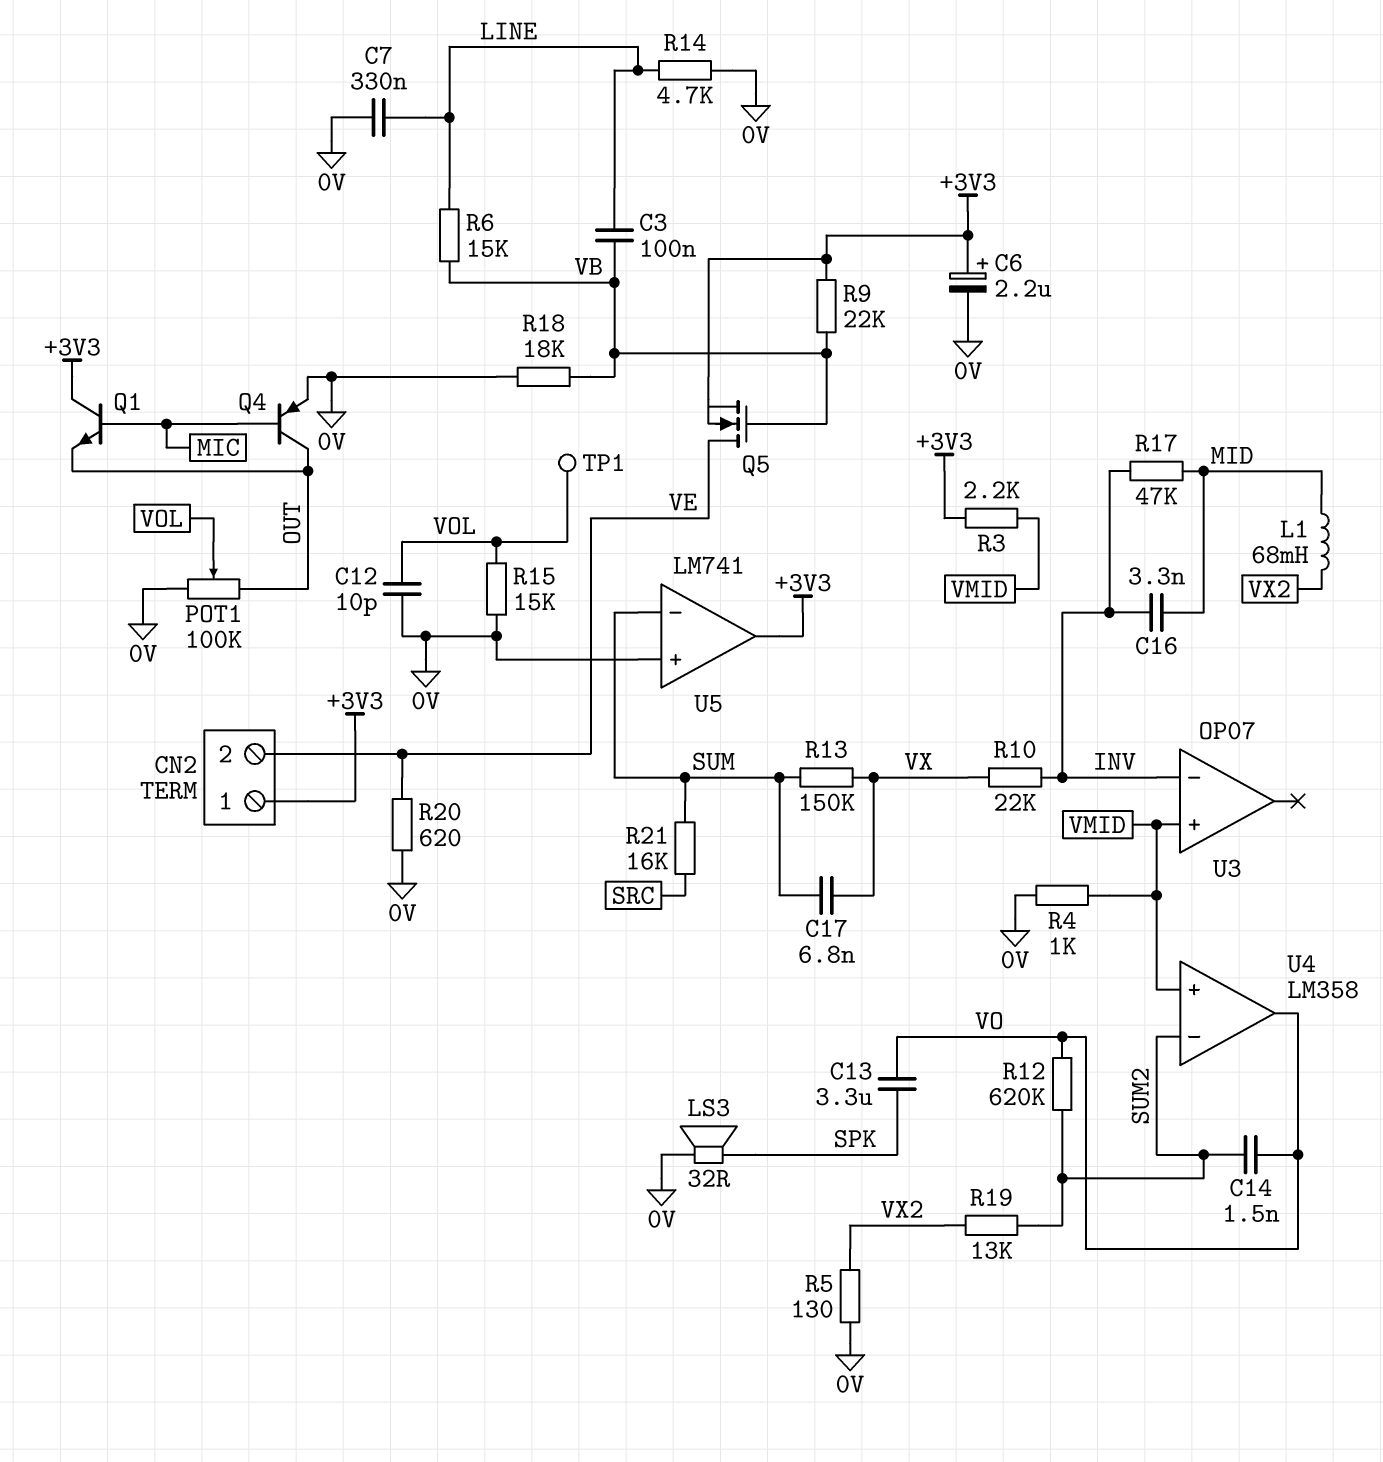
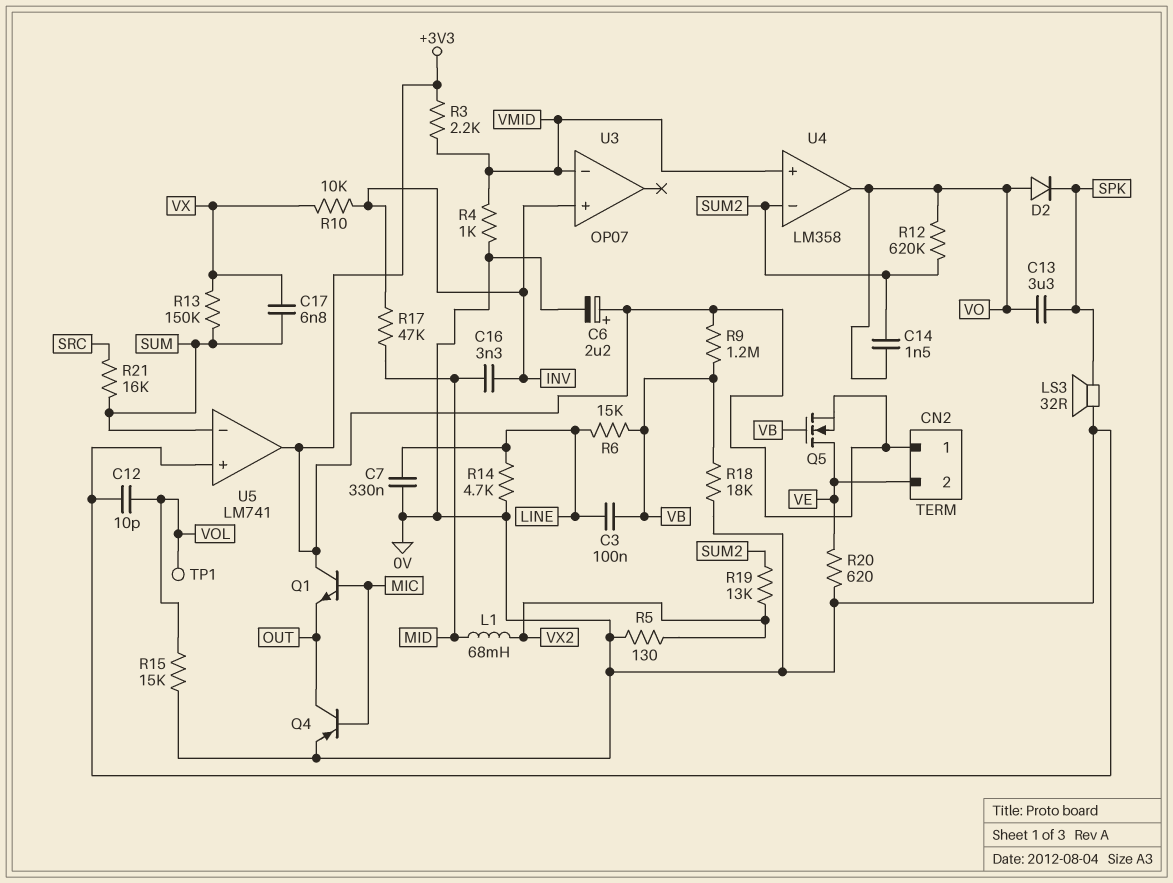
D2: none -> diode (A VO, K SPK)
POT1: 100k (0V, OUT, wiper VOL) -> none
R9: 22k (+3V3, VB) -> 1.2M (+3V3, VB)
R10: 22k (INV, VX) -> 10k (INV, VX)
U3 pin in+: VMID -> INV
U3 pin in-: INV -> VMID

